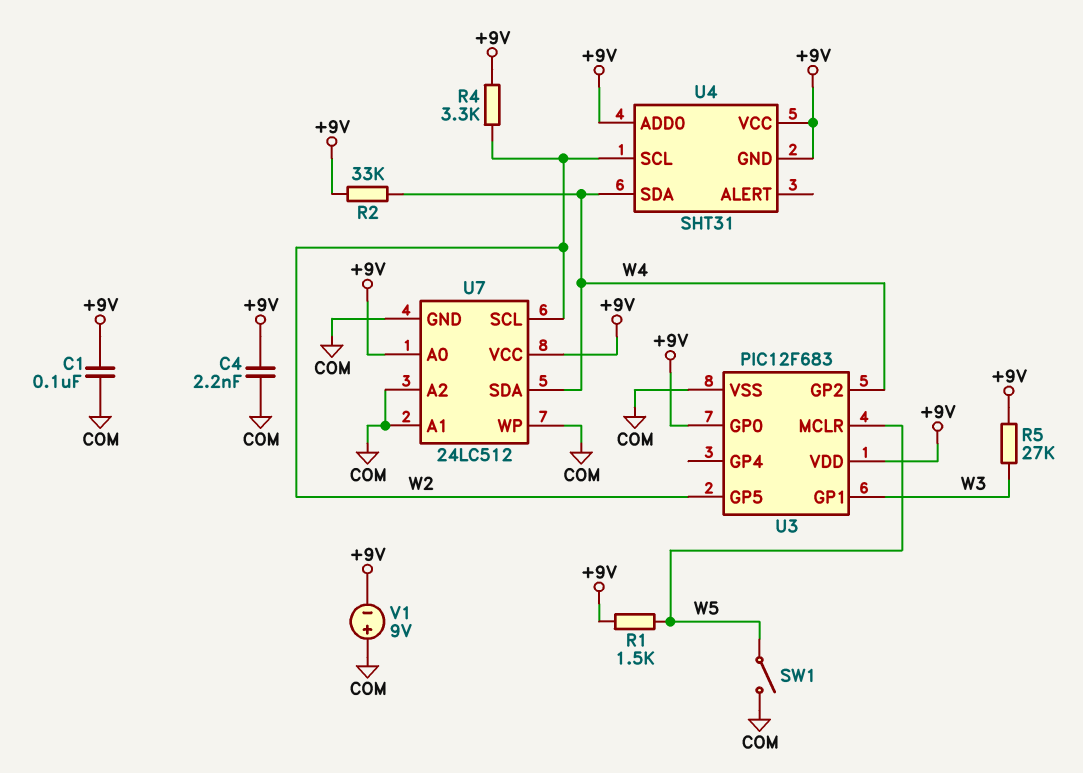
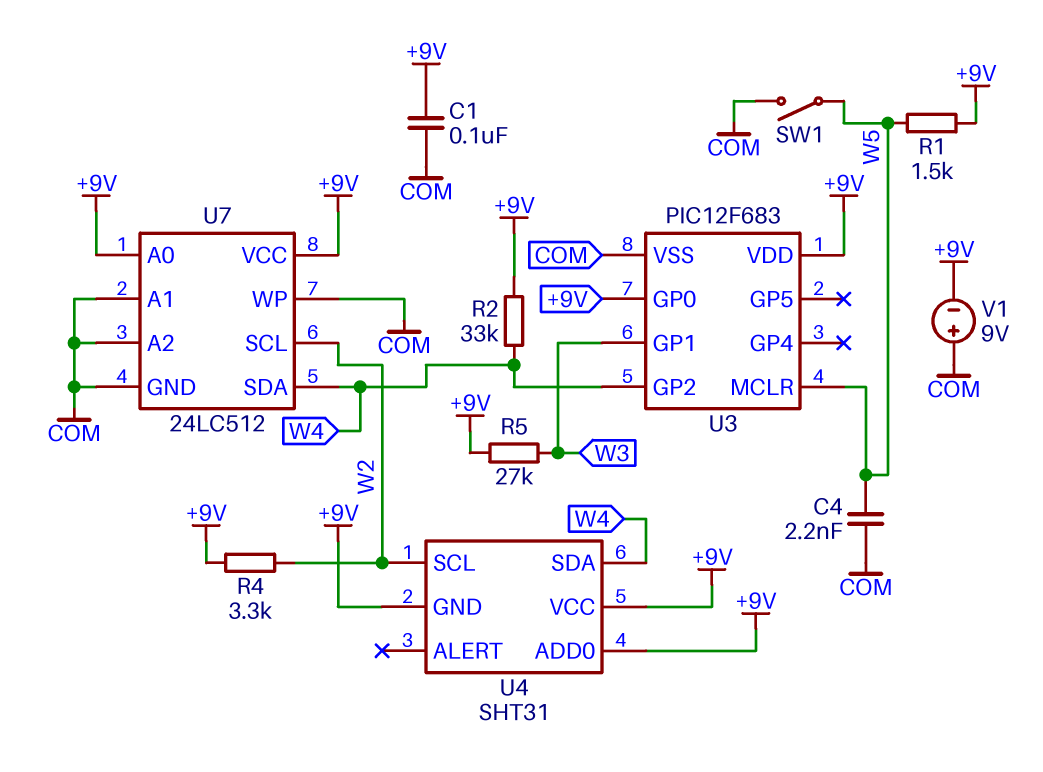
C4: 2.2nF (+9V, COM) -> 2.2nF (COM, W5)
U3 pin GP5: W2 -> none

